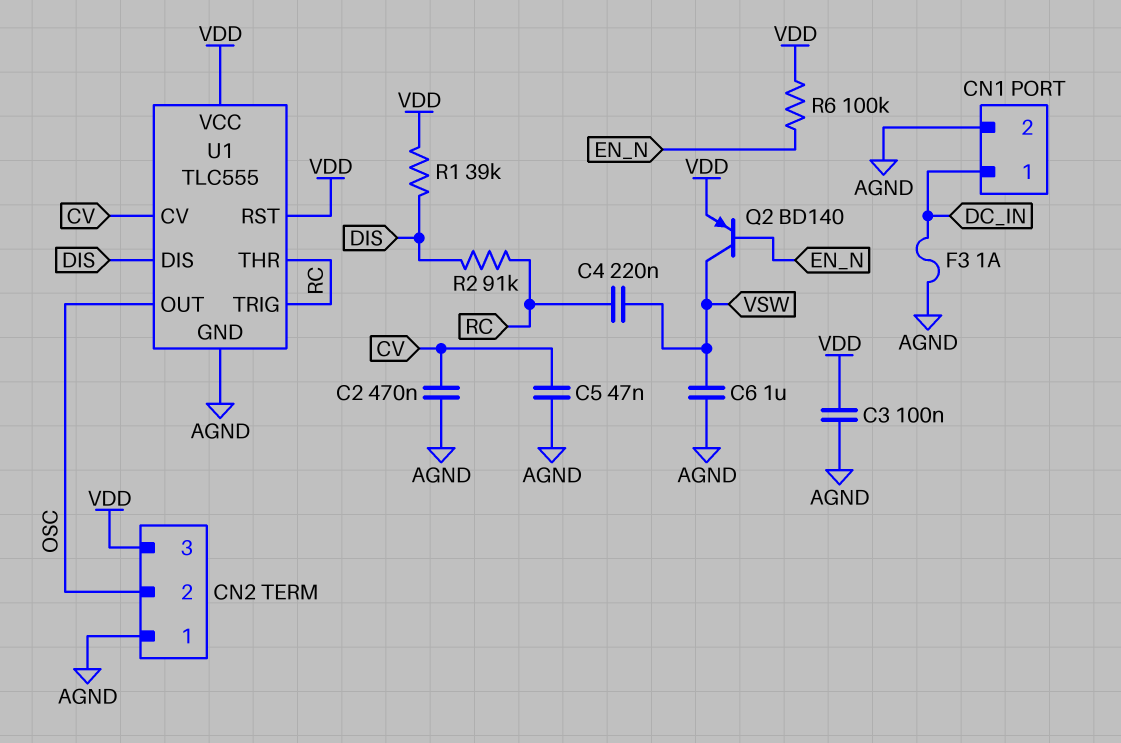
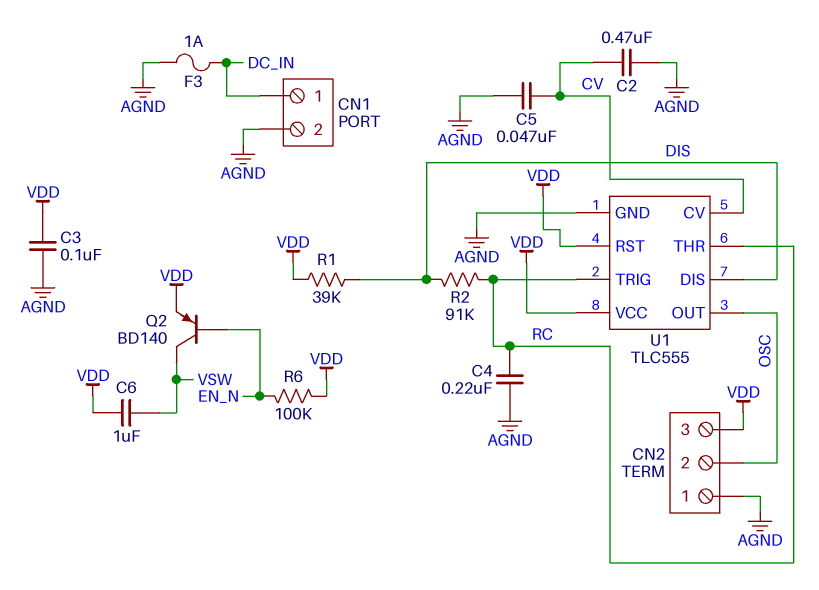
C4: 220nF (RC, VSW) -> 220nF (AGND, RC)
C6: 1uF (AGND, VSW) -> 1uF (VDD, VSW)

